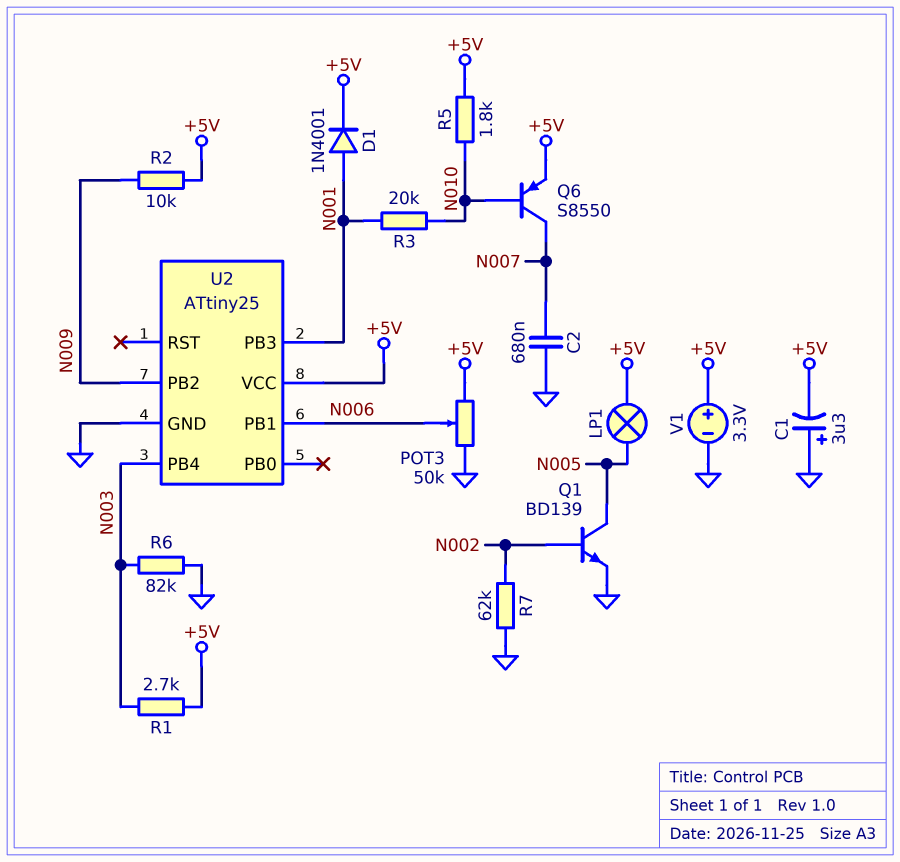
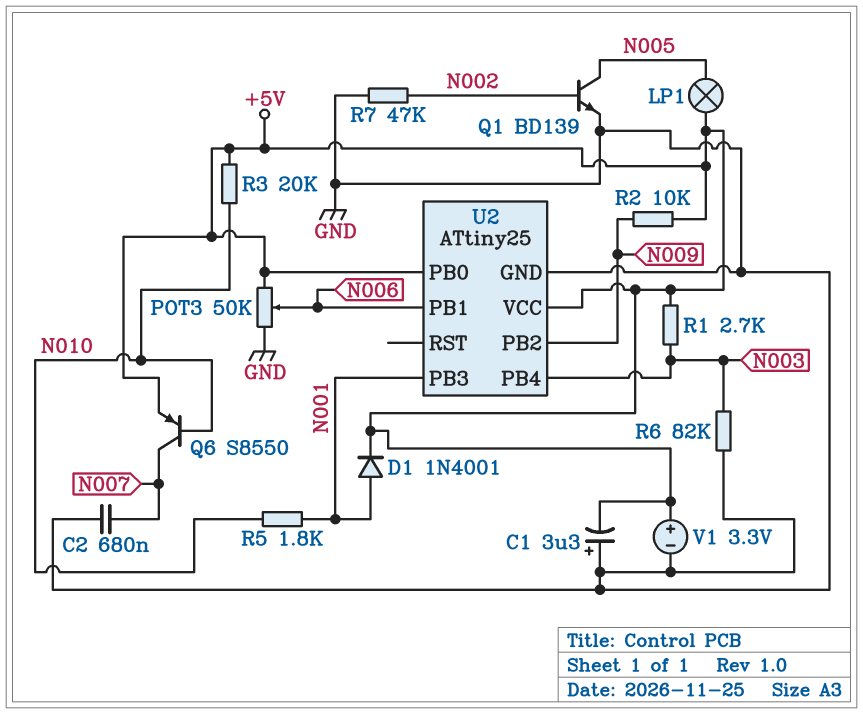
R3: 20k (N001, N010) -> 20k (+5V, N010)
R5: 1.8k (+5V, N010) -> 1.8k (N001, N010)
R7: 62k (GND, N002) -> 47k (GND, N002)
U2 pin PB0: none -> +5V

